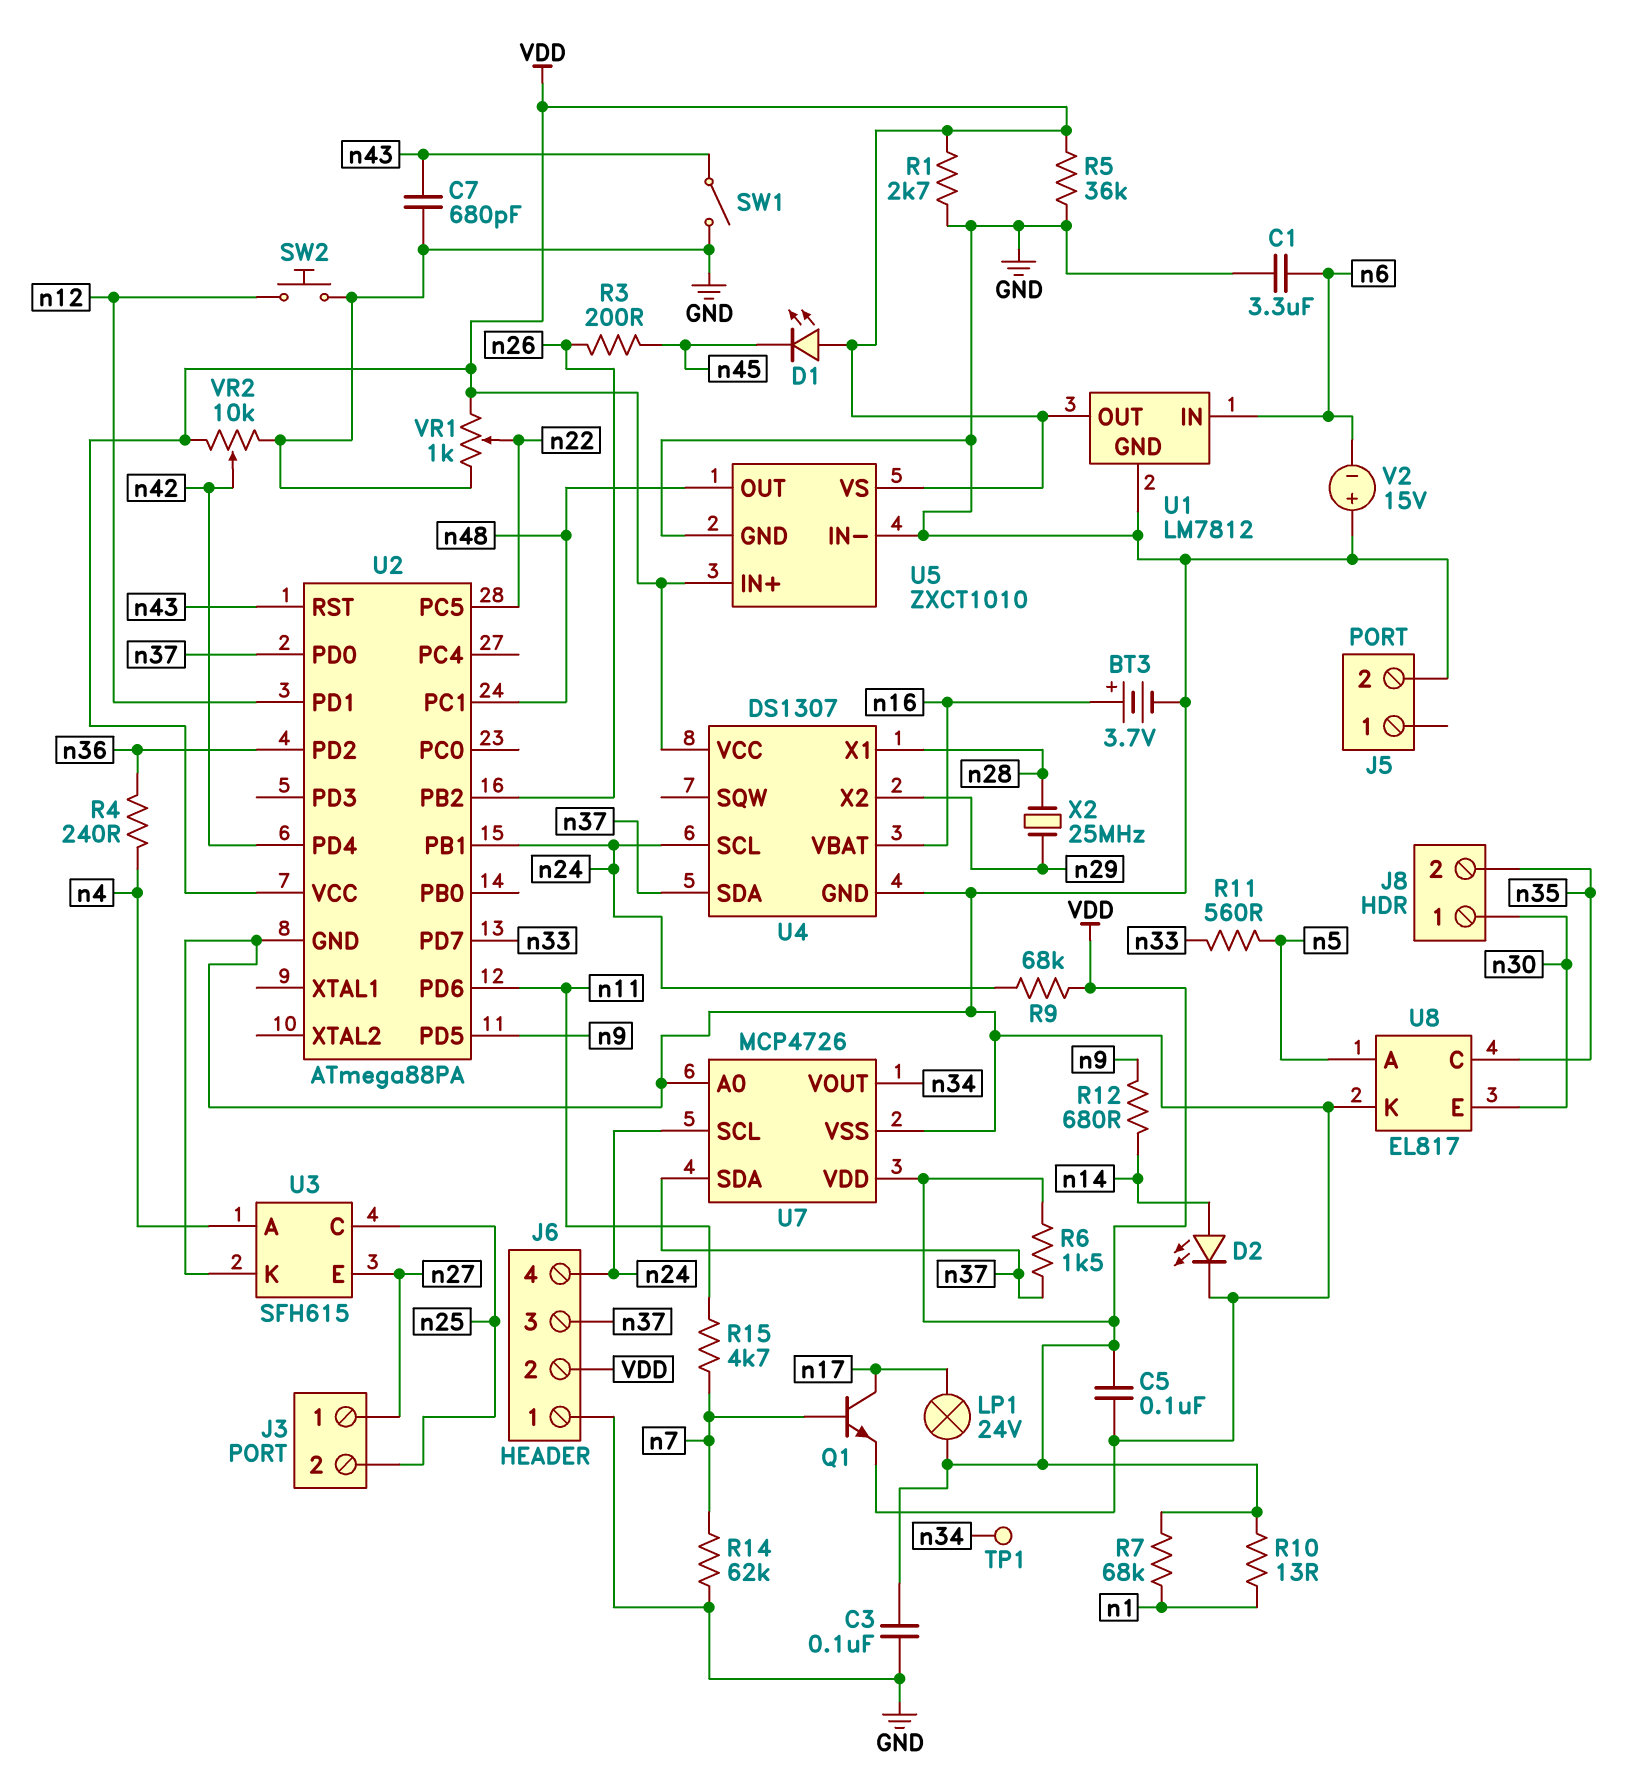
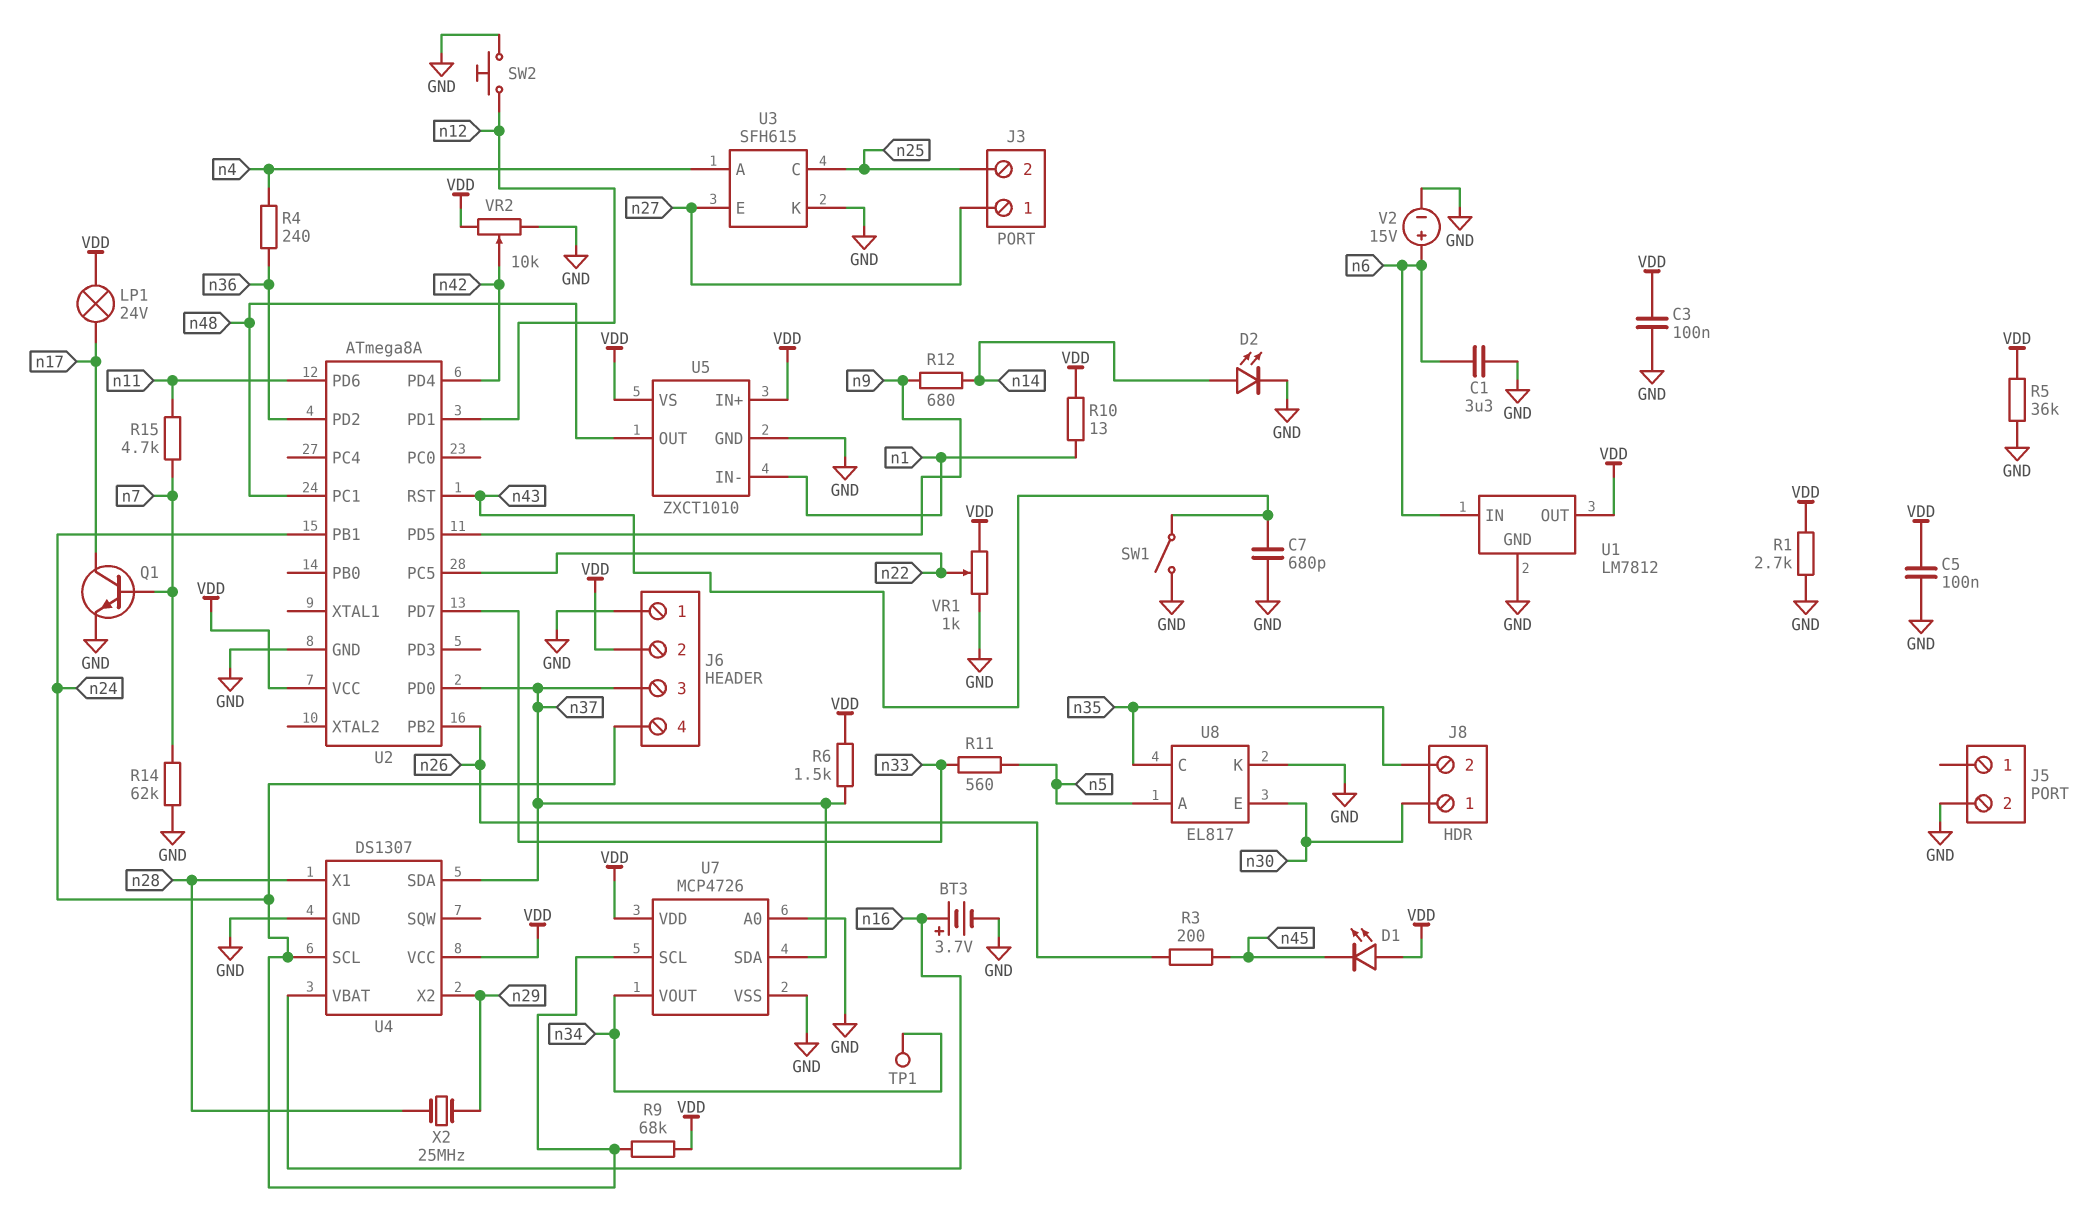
R7: 68k (VDD, n1) -> none
U2: ATmega88PA -> ATmega8A
U5 pin IN-: GND -> n1
V2: 15V (plus GND, minus n6) -> 15V (plus n6, minus GND)

